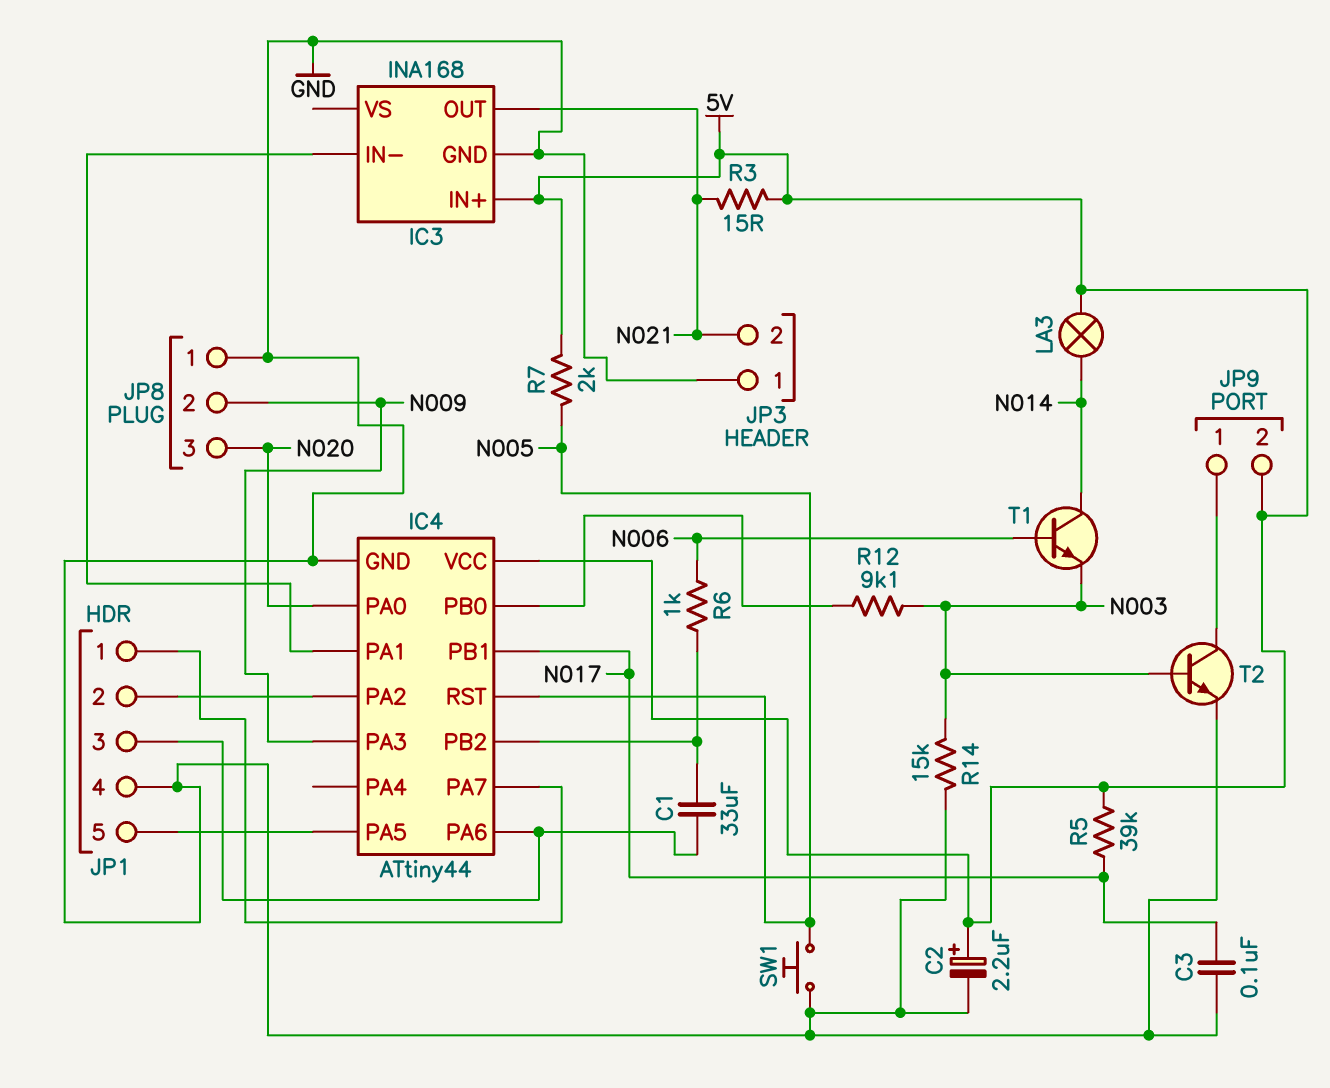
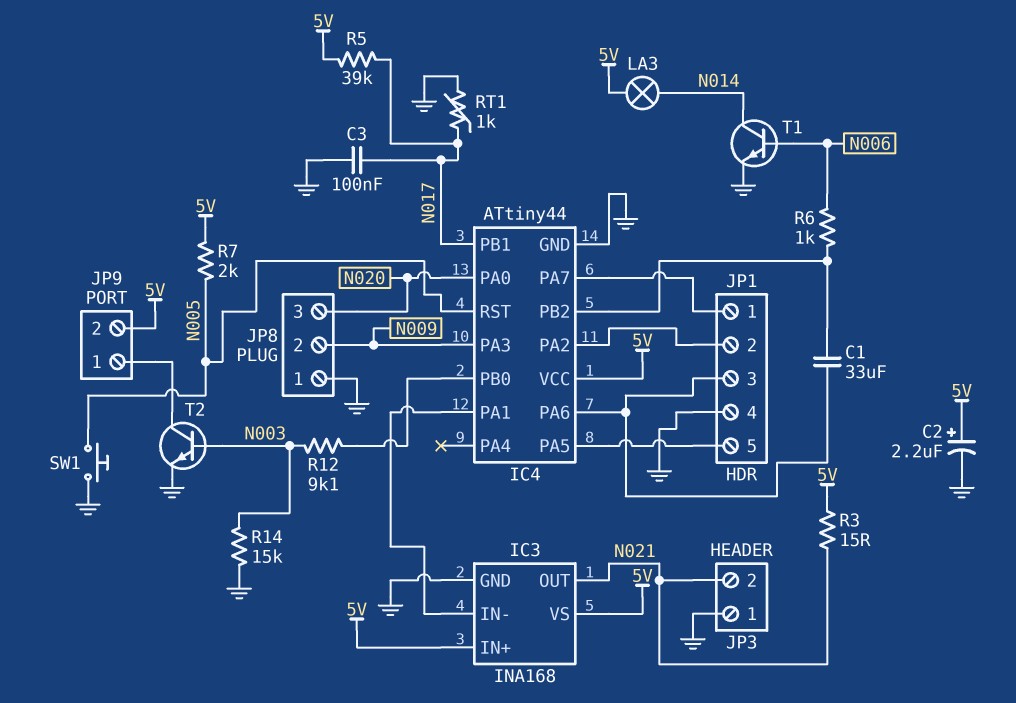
IC3 pin VS: none -> 5V
RT1: none -> 1k (GND, N017)
T1: NPN (B N006, C N014, E N003) -> NPN (B N006, C N014, E GND)

